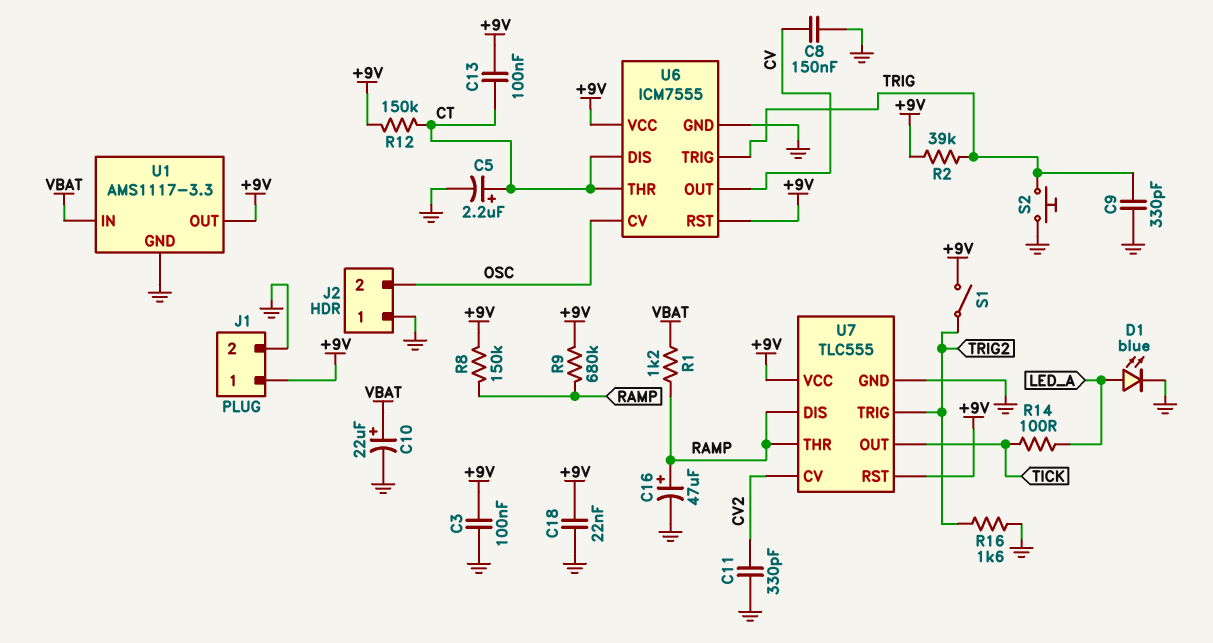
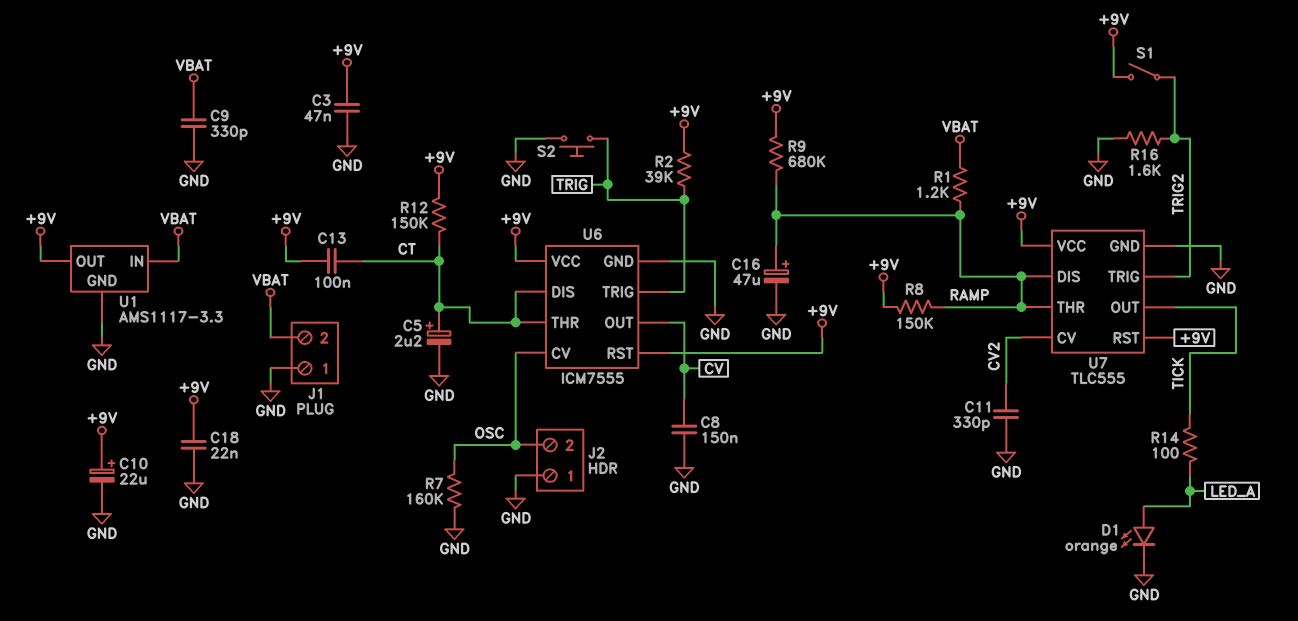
C3: 100nF (+9V, GND) -> 47nF (+9V, GND)
C9: 330pF (GND, TRIG) -> 330pF (GND, VBAT)
C10: 22uF (plus VBAT, minus GND) -> 22uF (plus +9V, minus GND)
D1: LED blue (A LED_A, K GND) -> LED orange (A LED_A, K GND)
J1 pin 1: +9V -> GND
J1 pin 2: GND -> VBAT
R7: none -> 160k (GND, OSC)

